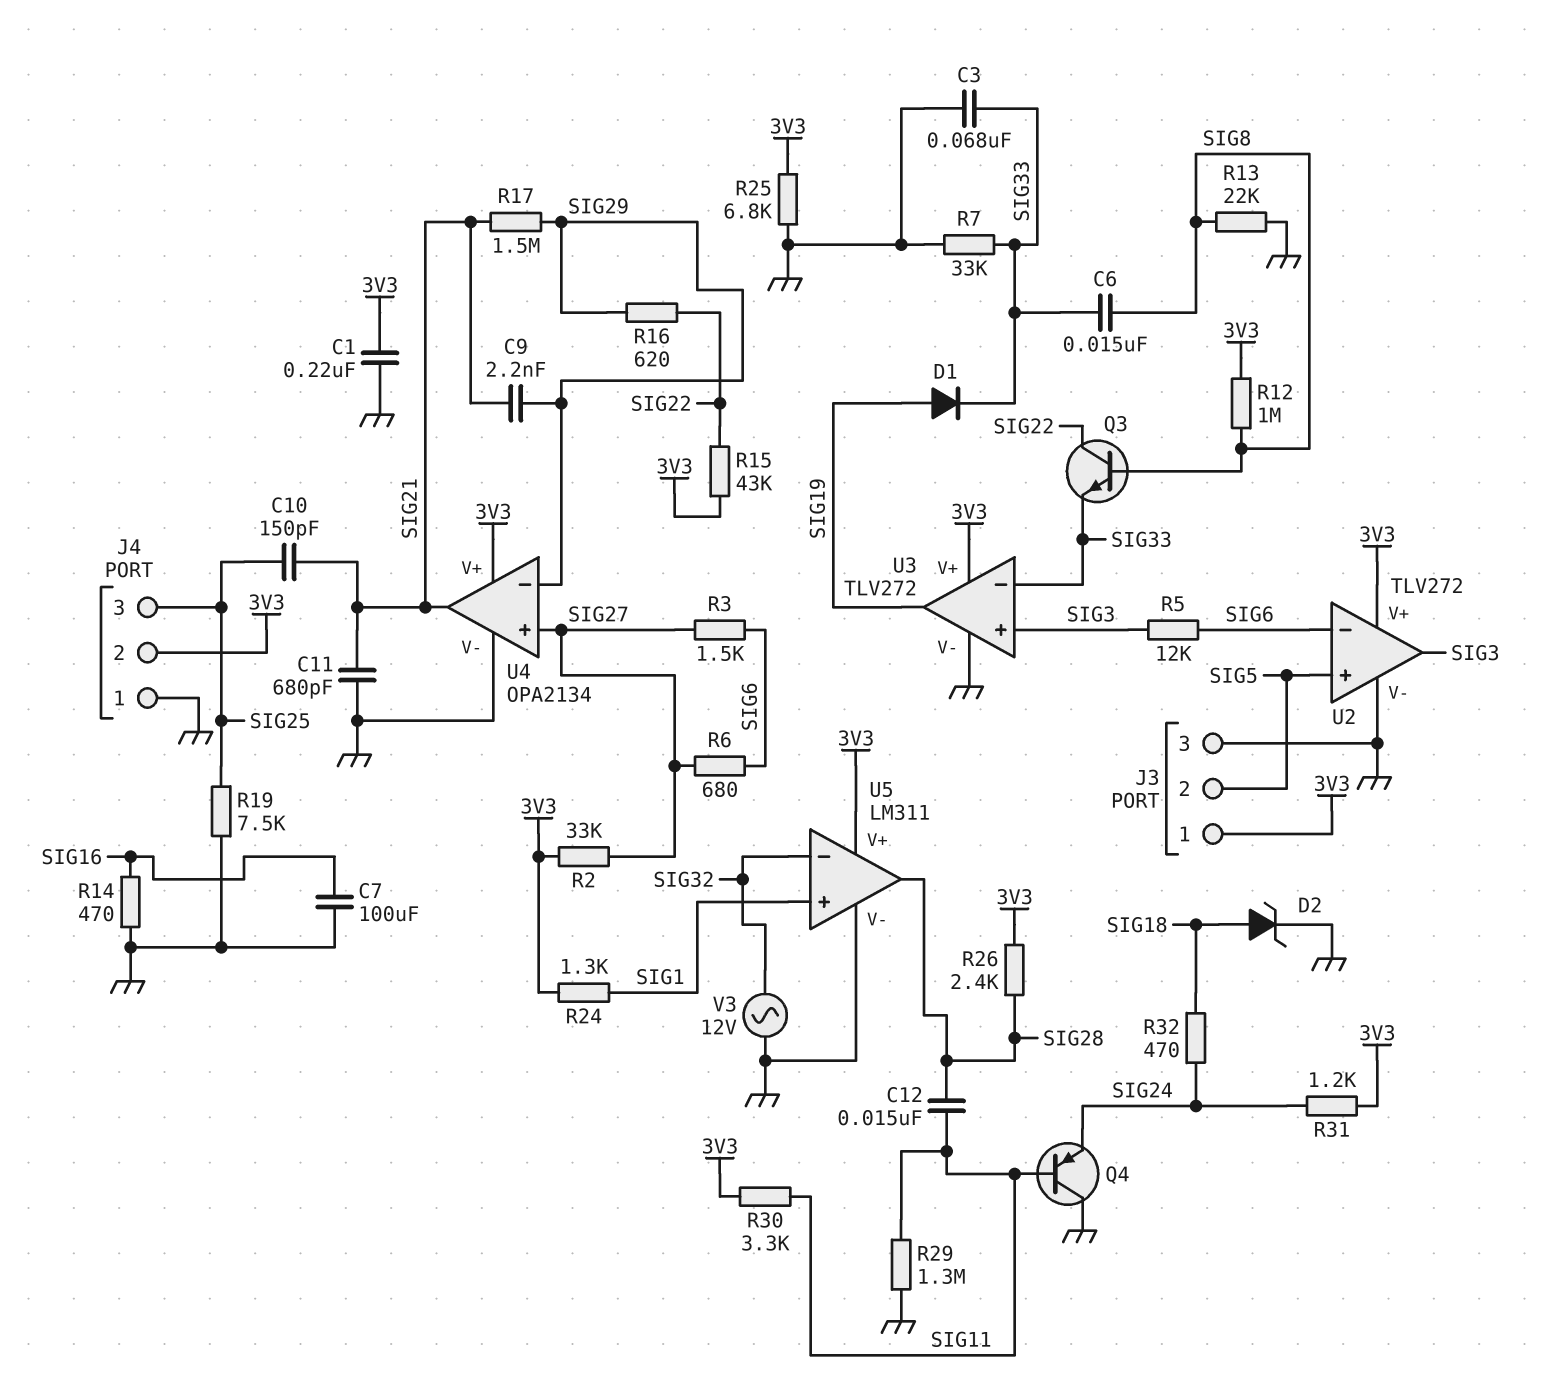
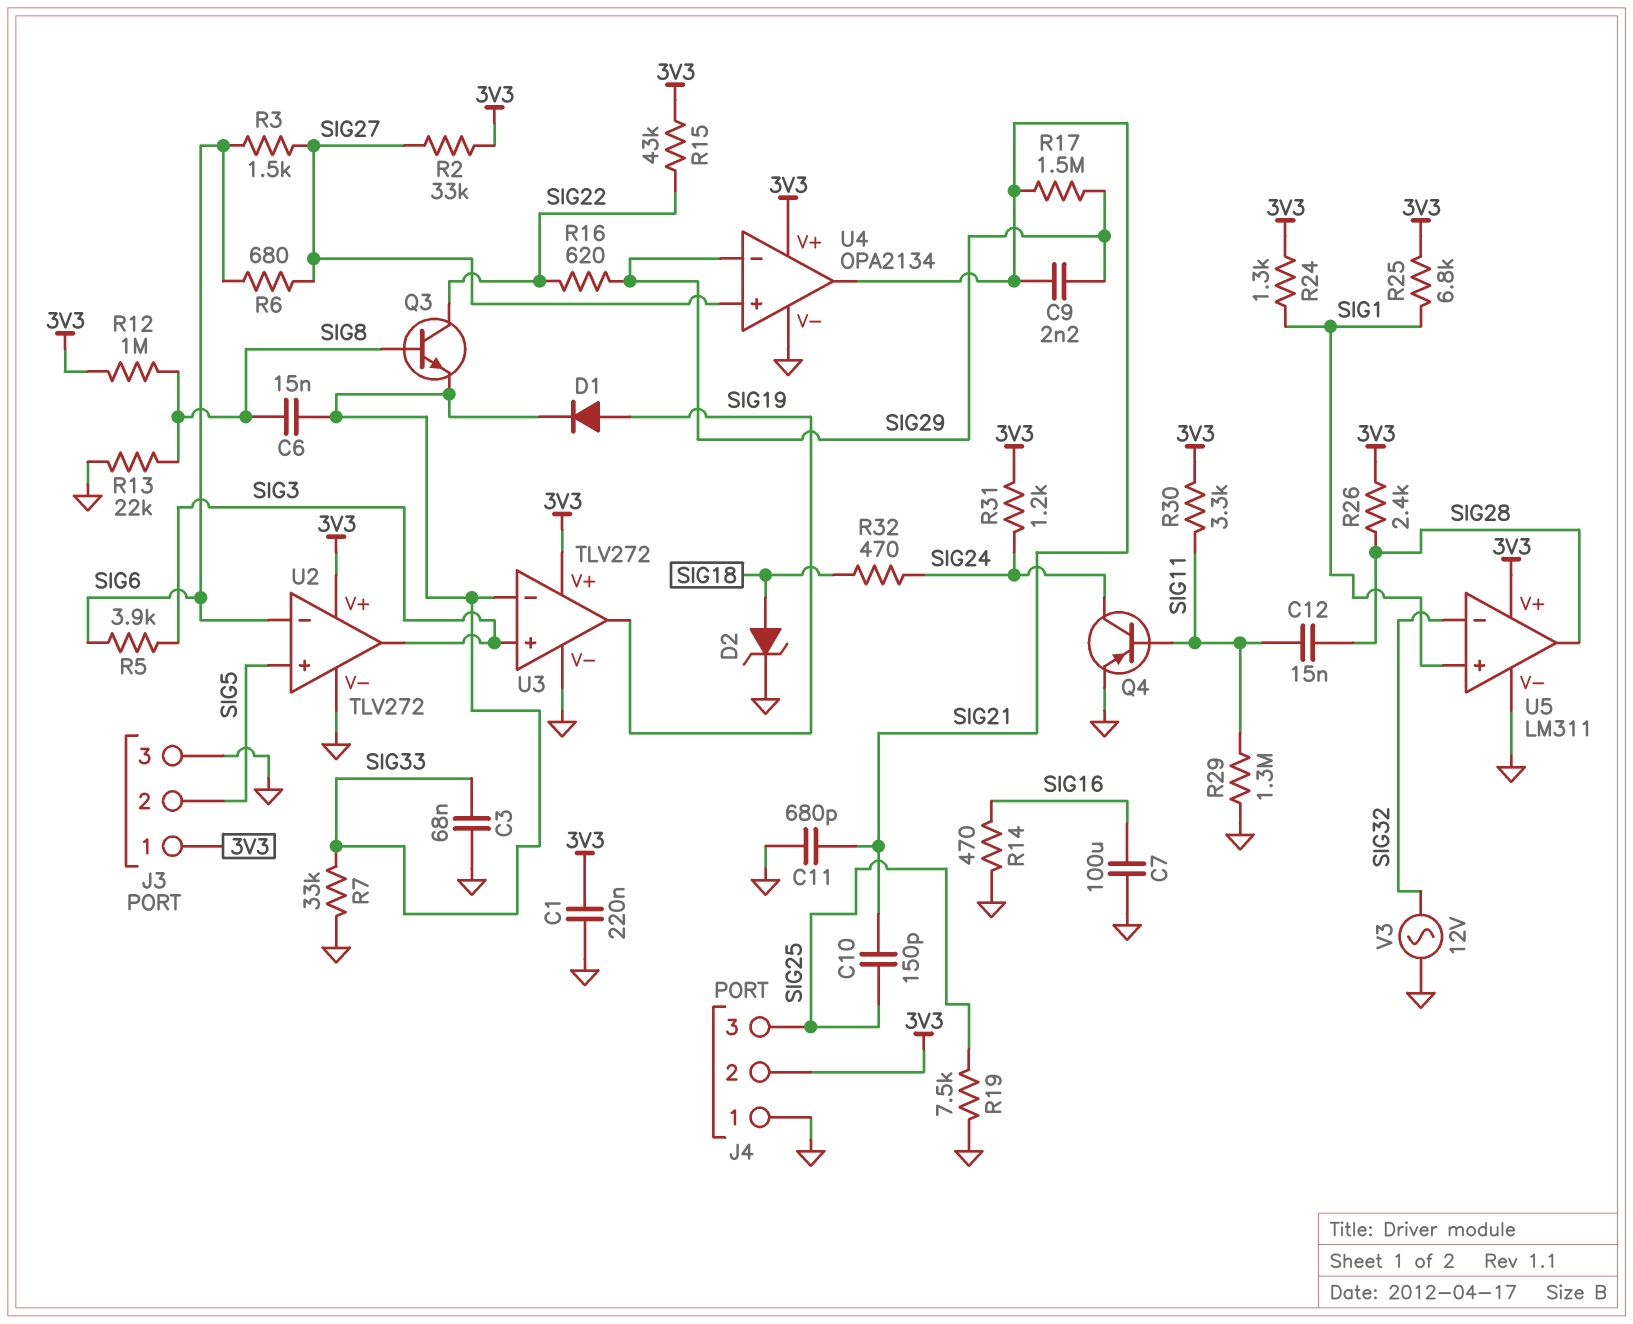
Q4: PNP (B SIG11, C GND, E SIG24) -> PNP (B SIG11, C SIG24, E GND)
R5: 12k (SIG3, SIG6) -> 3.9k (SIG3, SIG6)
R25: 6.8k (3V3, GND) -> 6.8k (3V3, SIG1)

